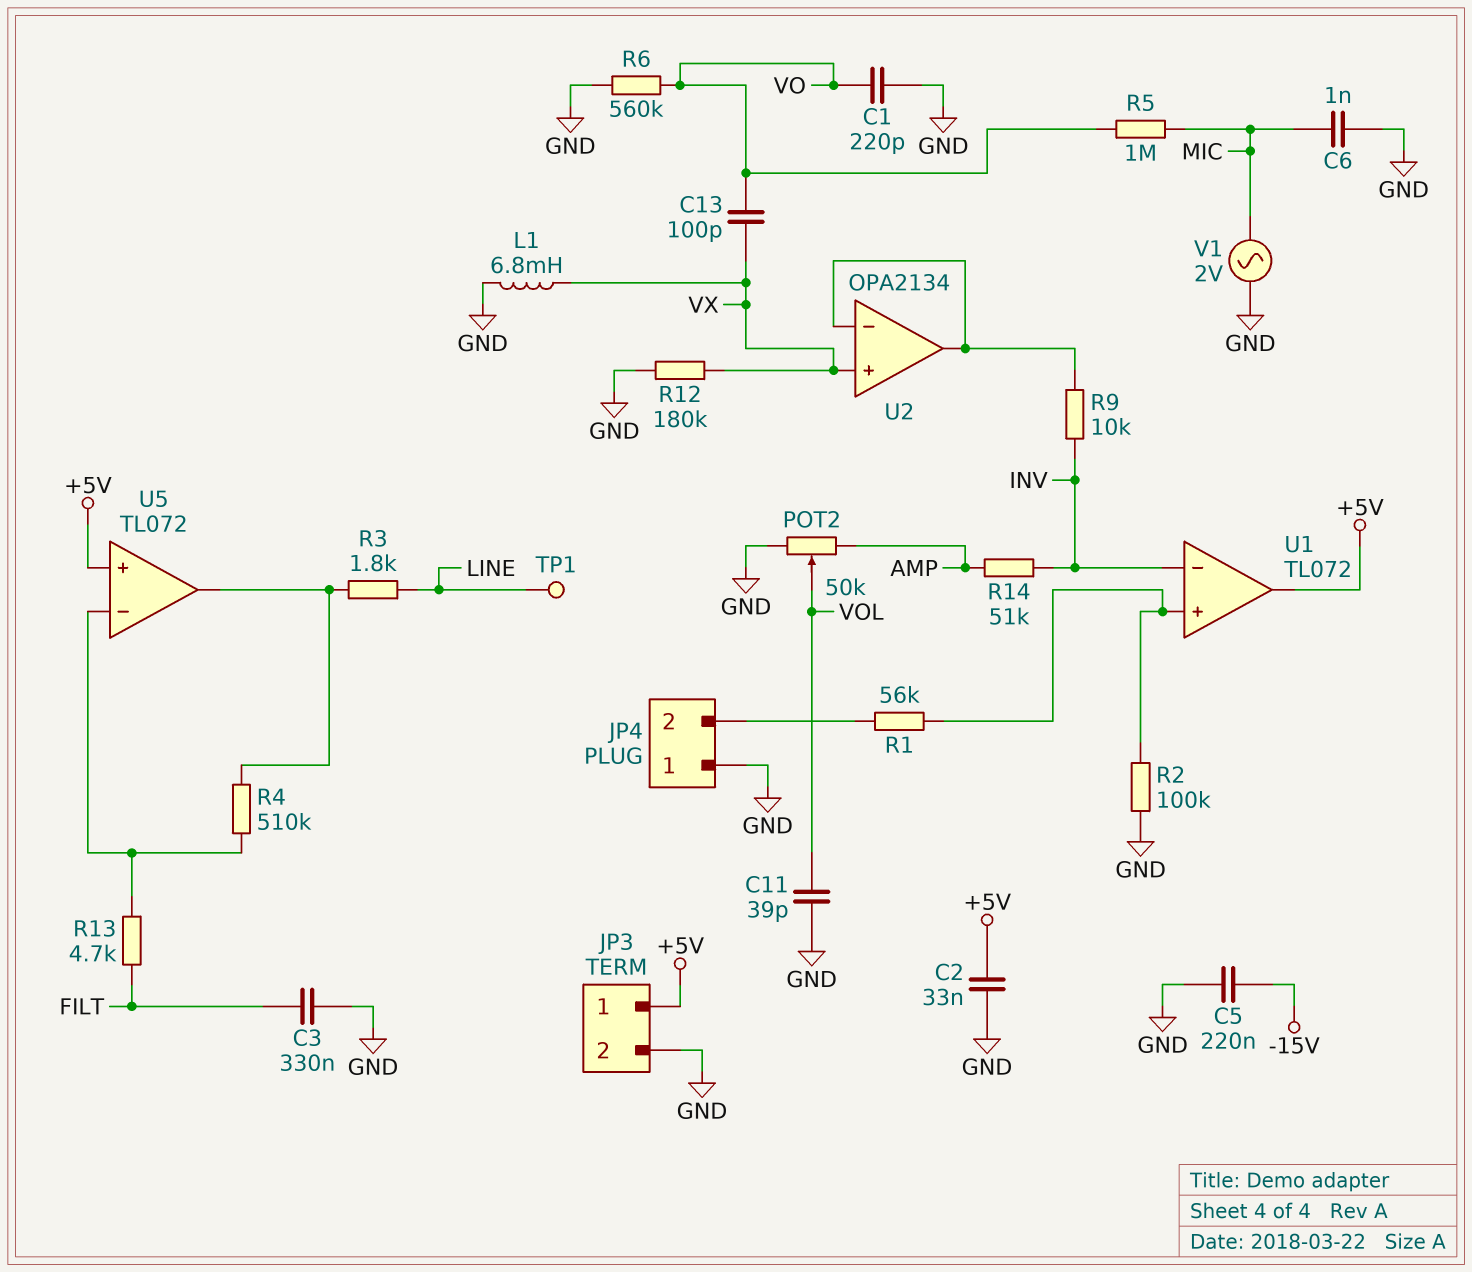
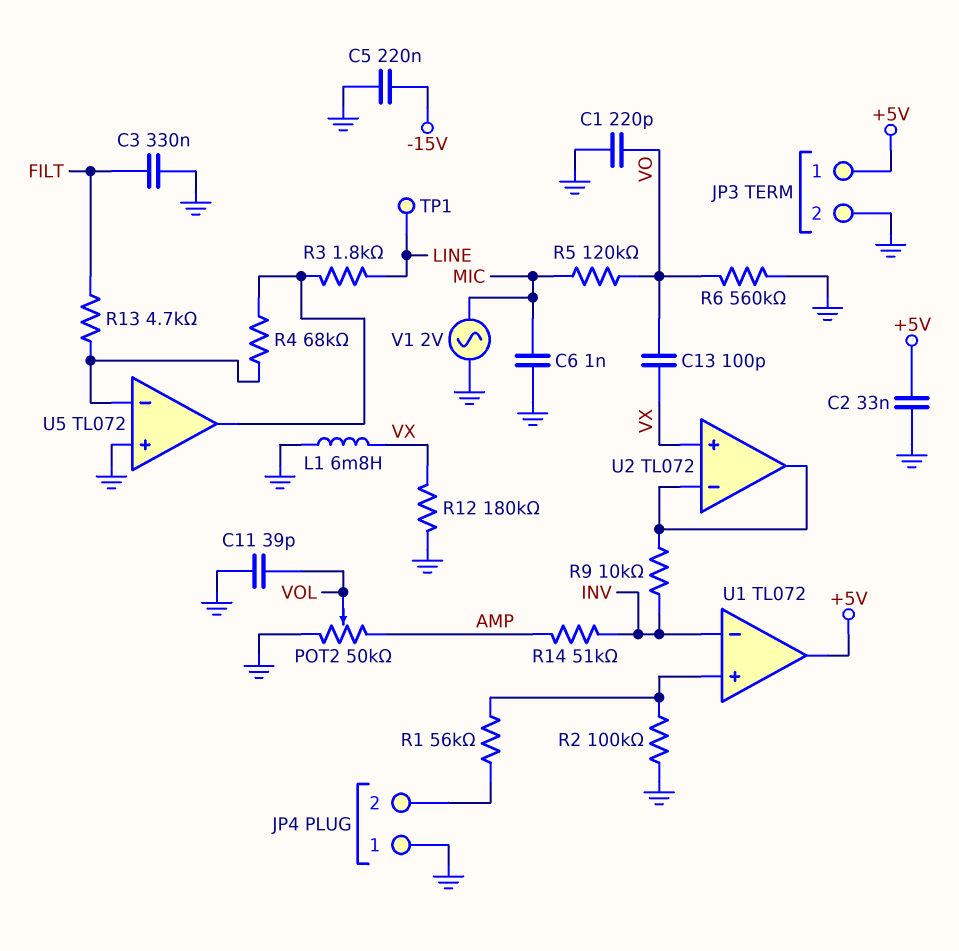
R4: 510k (U5/in-, U5/out) -> 68k (U5/in-, U5/out)
R5: 1M (MIC, VO) -> 120k (MIC, VO)
U2: OPA2134 -> TL072
U5 pin in+: +5V -> GND

